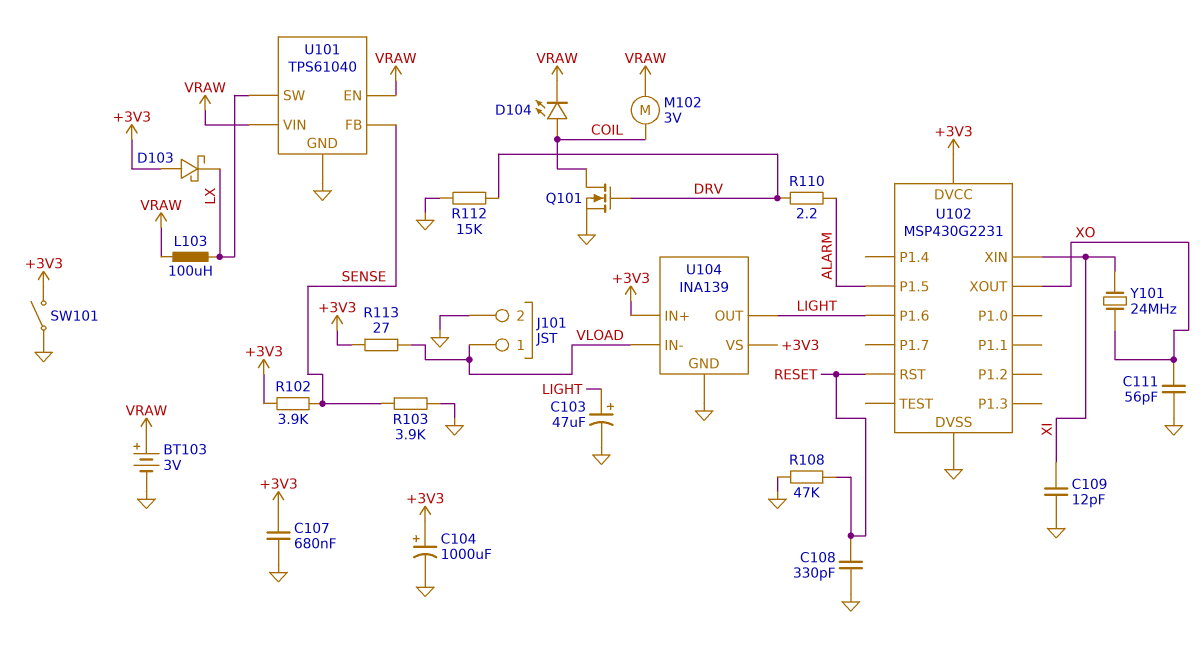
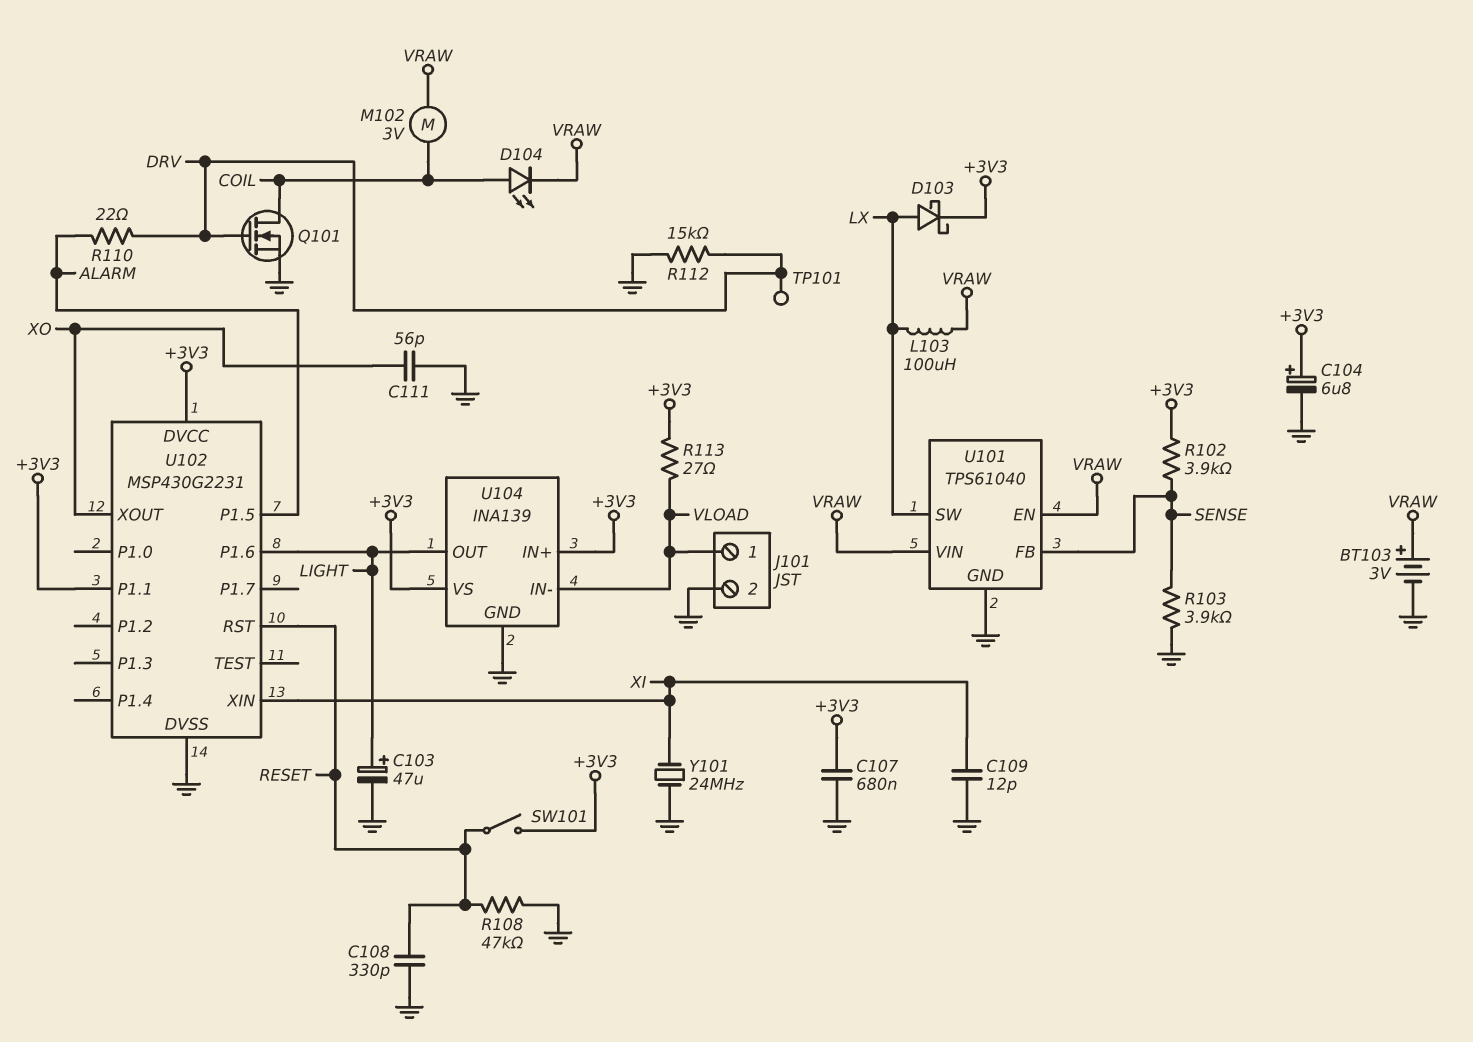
C104: 1000uF (plus +3V3, minus GND) -> 6.8uF (plus +3V3, minus GND)
D103: schottky (A +3V3, K LX) -> schottky (A LX, K +3V3)
R110: 2.2 (ALARM, DRV) -> 22 (ALARM, DRV)
SW101: switch (+3V3, GND) -> switch (+3V3, RESET)
TP101: none -> test point (DRV)
U102 pin P1.1: none -> +3V3
Y101: 24MHz (XI, XO) -> 24MHz (GND, XI)

